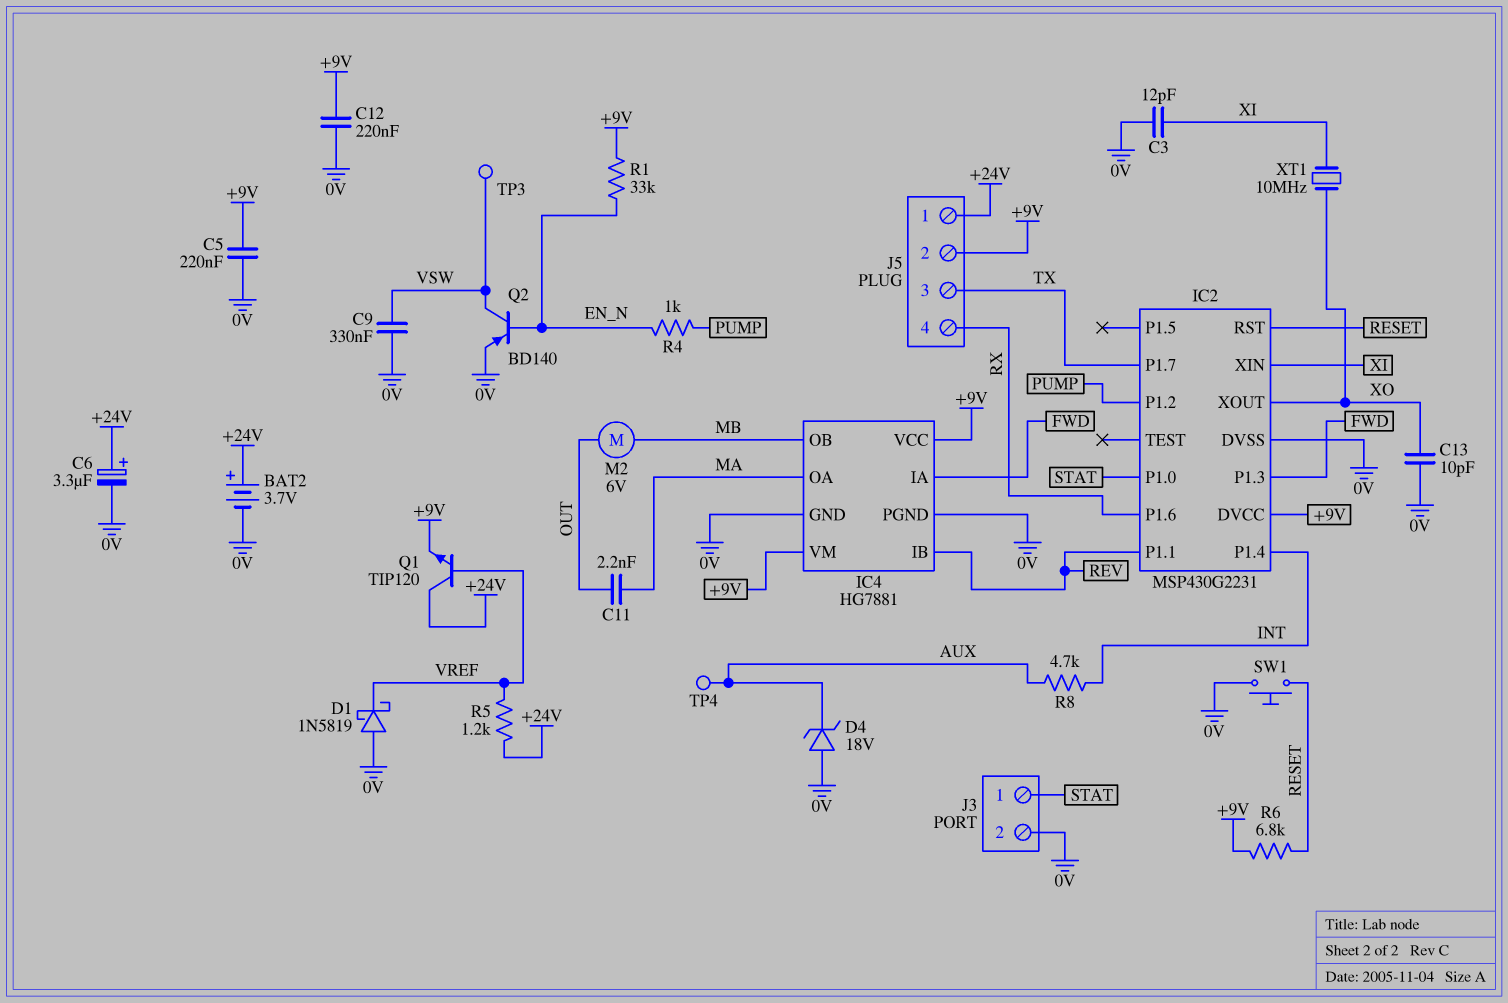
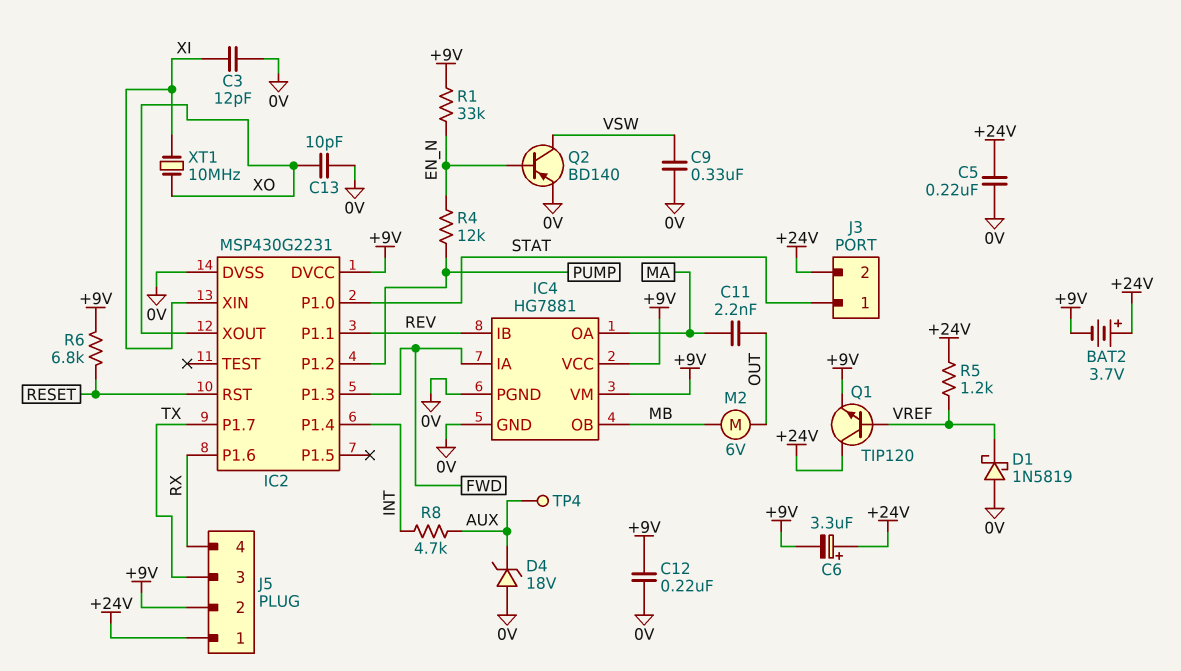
BAT2: 3.7V (plus +24V, minus 0V) -> 3.7V (plus +24V, minus +9V)
C5: 220nF (+9V, 0V) -> 220nF (+24V, 0V)
C6: 3.3uF (plus +24V, minus 0V) -> 3.3uF (plus +24V, minus +9V)
J3 pin 2: 0V -> +24V
R4: 1k (EN_N, PUMP) -> 12k (EN_N, PUMP)
SW1: button (0V, RESET) -> none
TP3: test point (VSW) -> none

